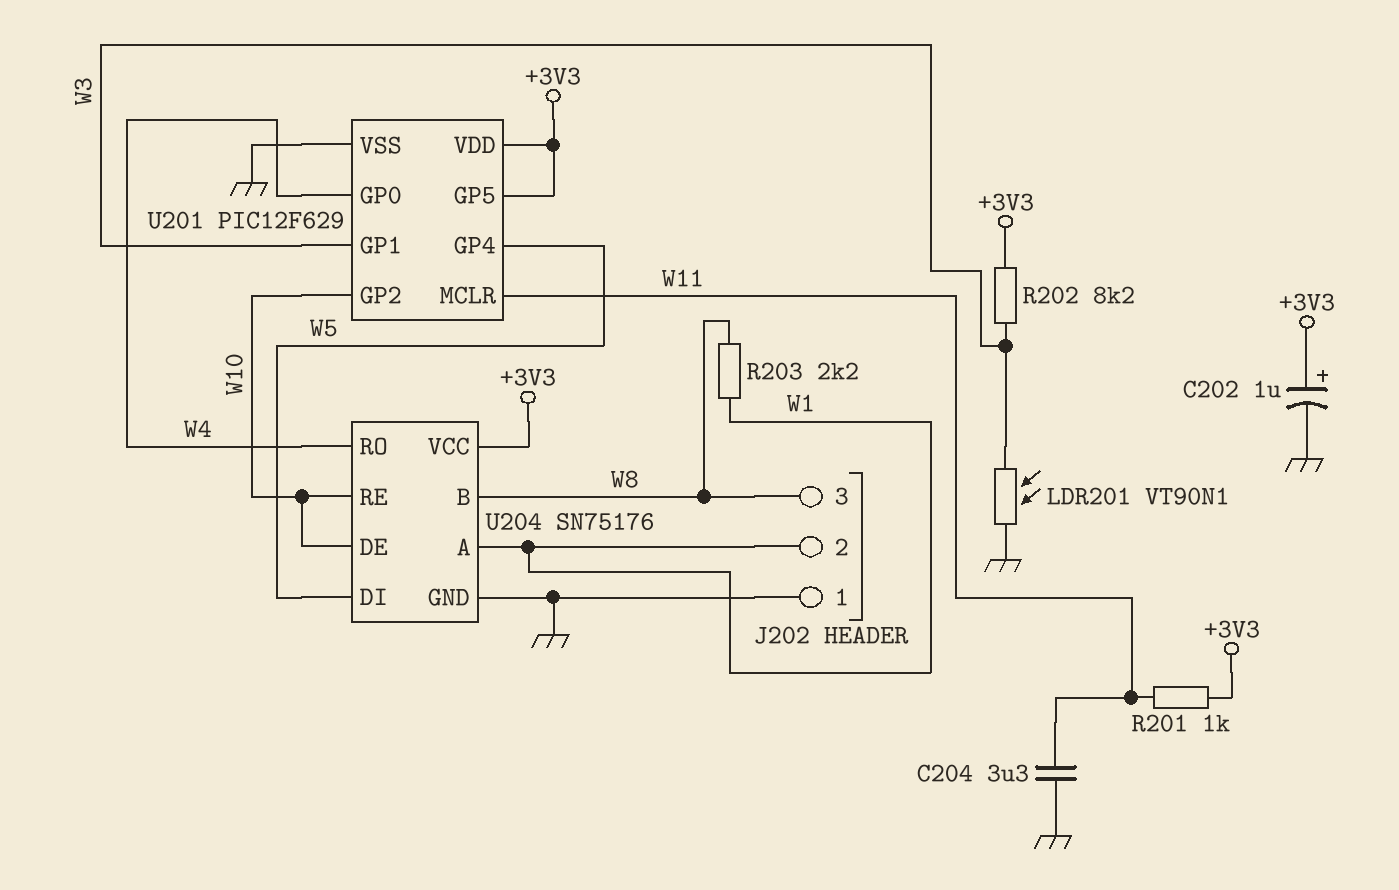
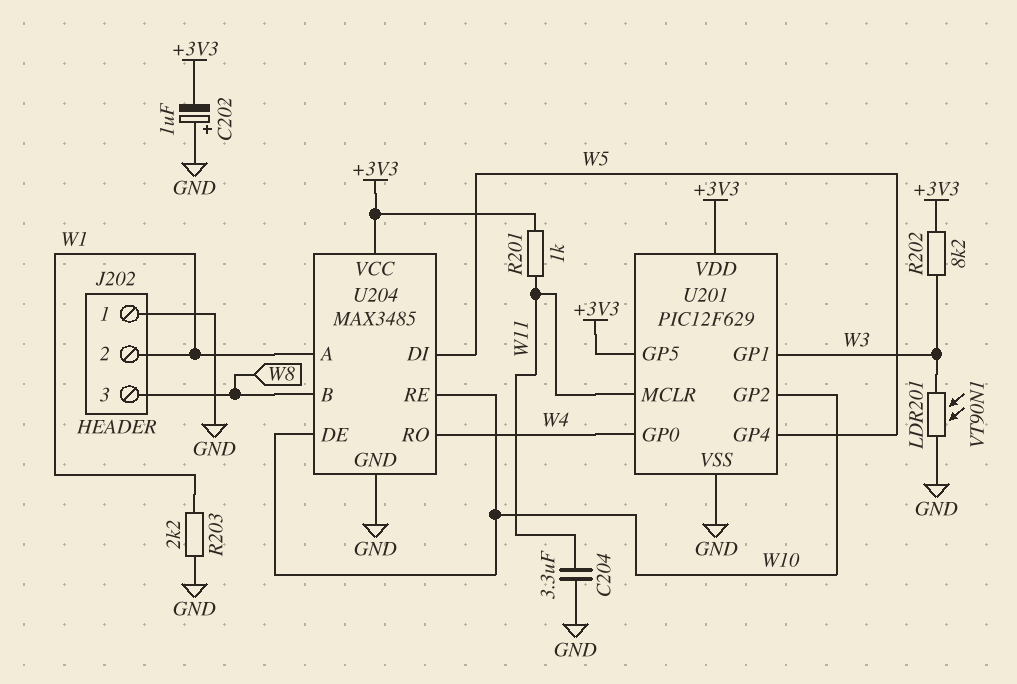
C202: 1uF (plus +3V3, minus GND) -> 1uF (plus GND, minus +3V3)
R203: 2.2k (W1, W8) -> 2.2k (GND, W1)
U204: SN75176 -> MAX3485

